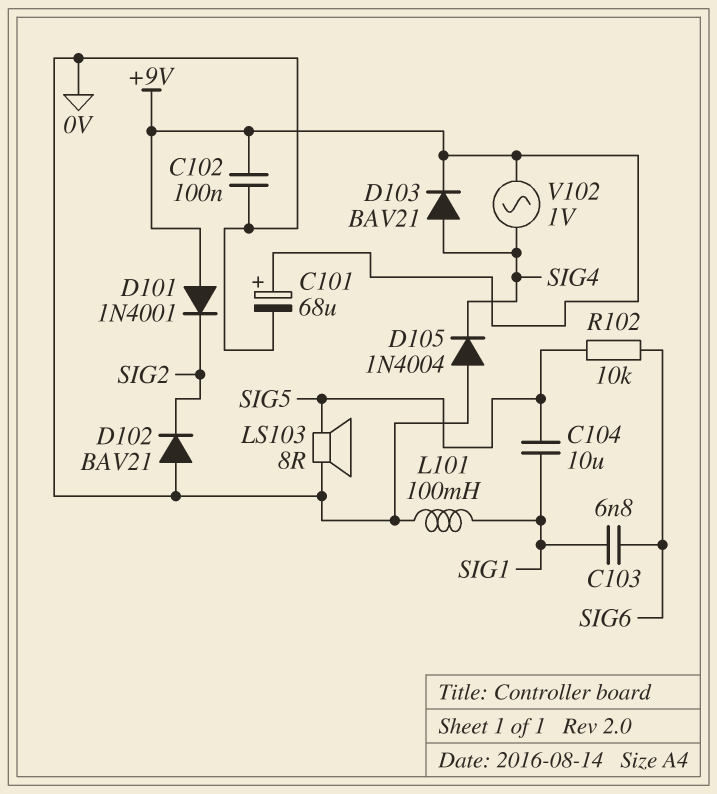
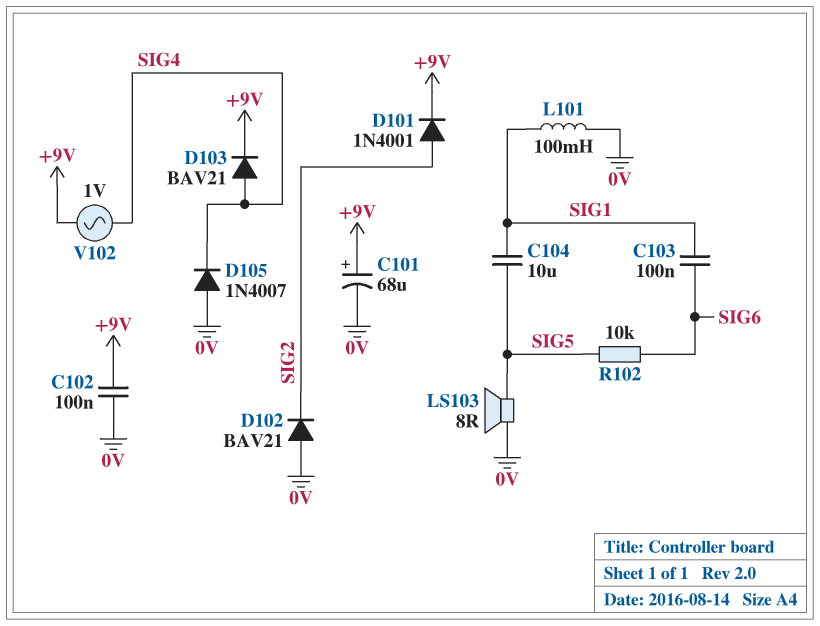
C103: 6.8nF (SIG1, SIG6) -> 100nF (SIG1, SIG6)
D101: diode 1N4001 (A +9V, K SIG2) -> diode 1N4001 (A SIG2, K +9V)
D105: diode 1N4004 (A 0V, K SIG4) -> diode 1N4007 (A 0V, K SIG4)

